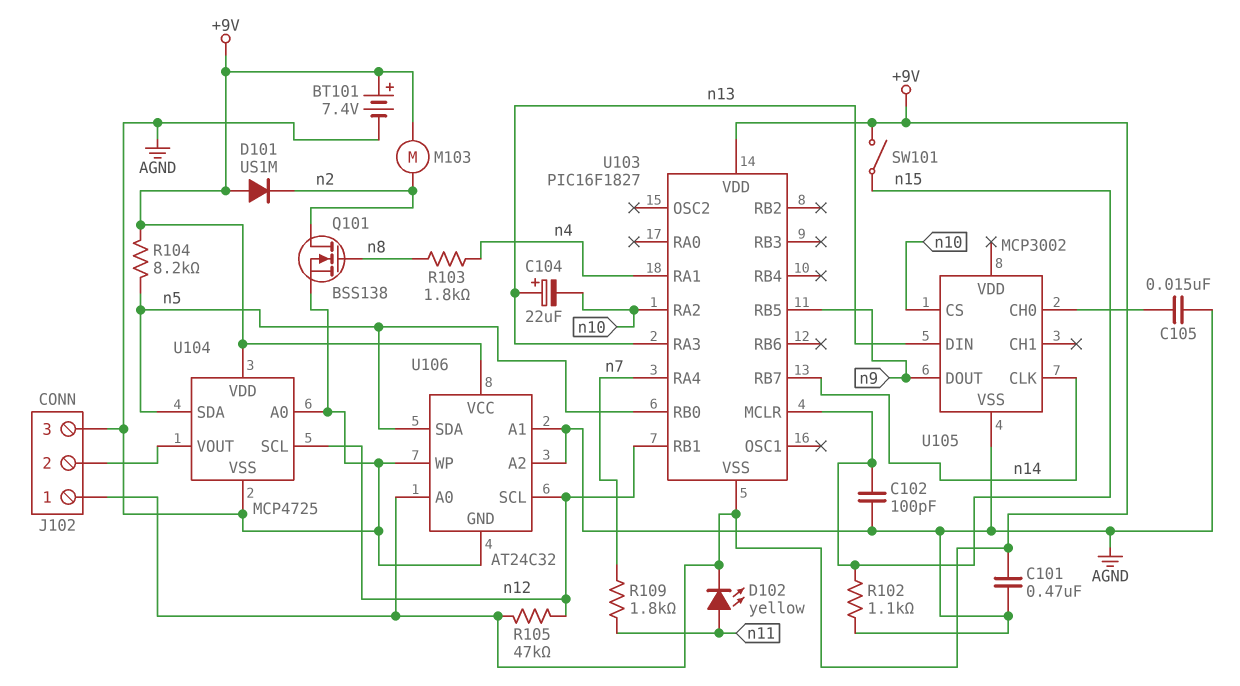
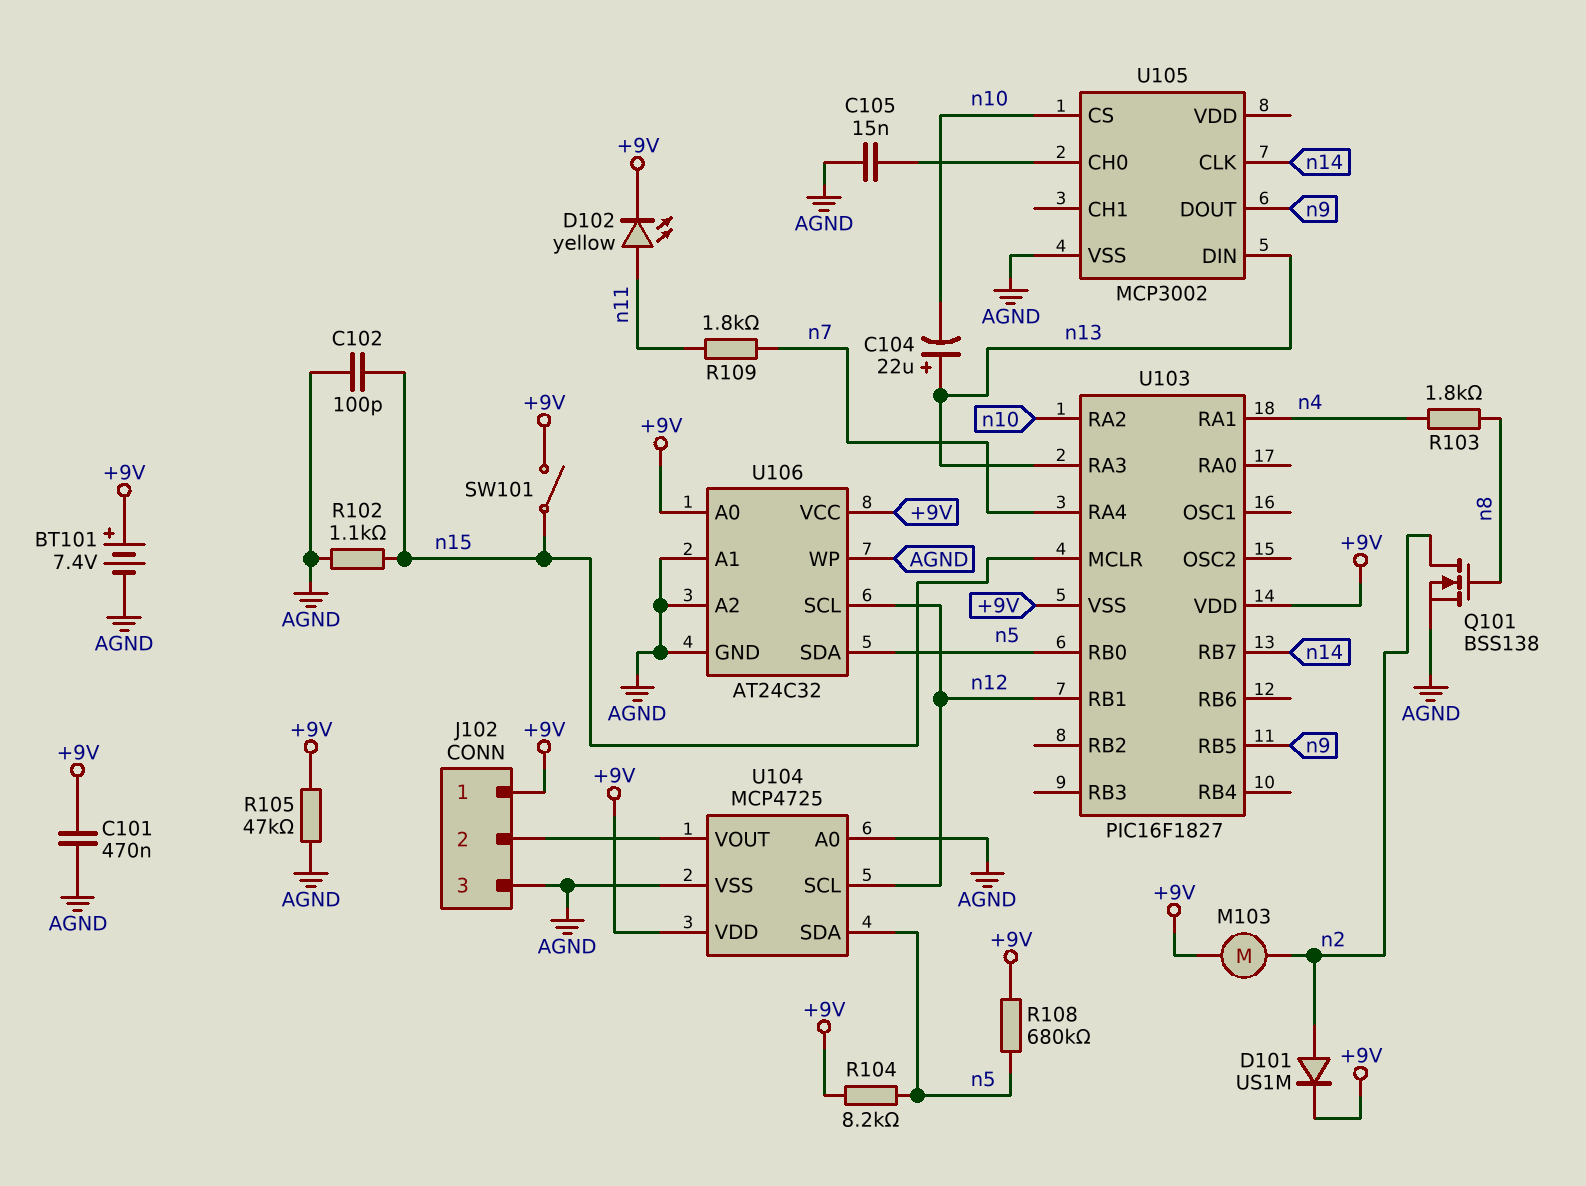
D101: diode US1M (A +9V, K n2) -> diode US1M (A n2, K +9V)
R105: 47k (+9V, n12) -> 47k (+9V, AGND)
R108: none -> 680k (+9V, n5)

